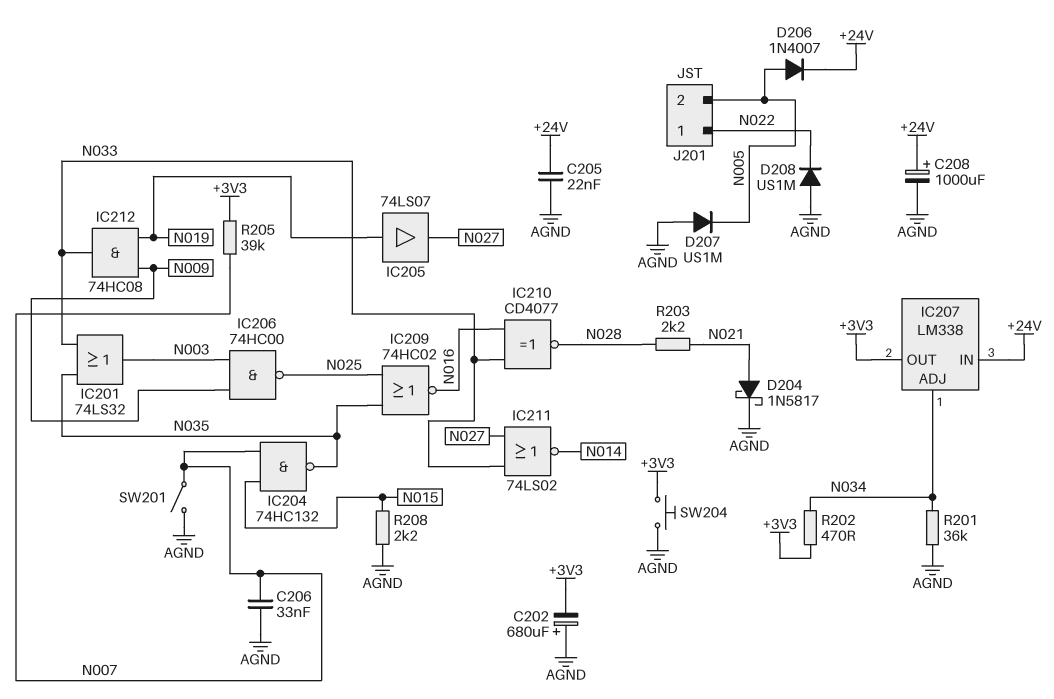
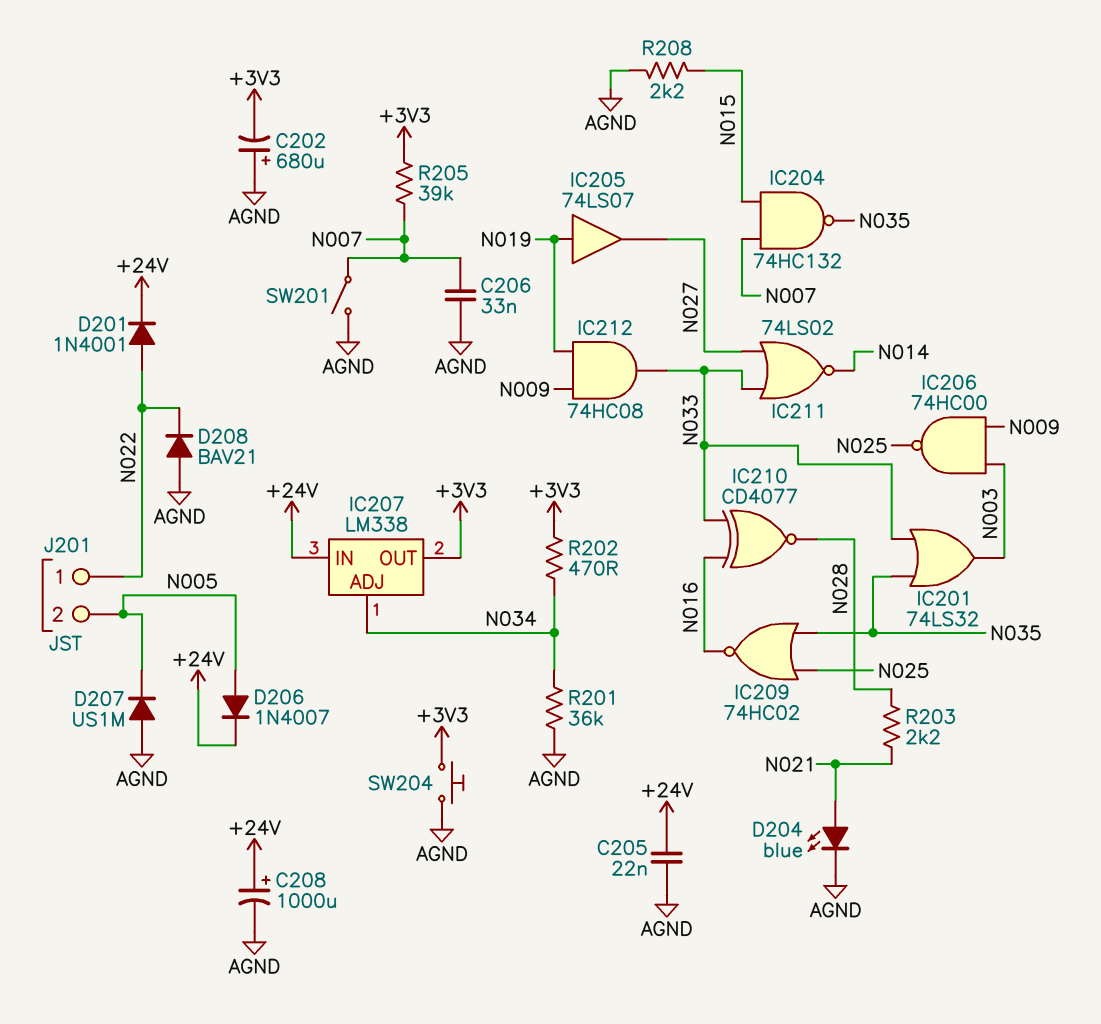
D201: none -> diode 1N4001 (A N022, K +24V)
D204: schottky 1N5817 (A N021, K AGND) -> LED blue (A N021, K AGND)
D208: diode US1M (A AGND, K N022) -> diode BAV21 (A AGND, K N022)

